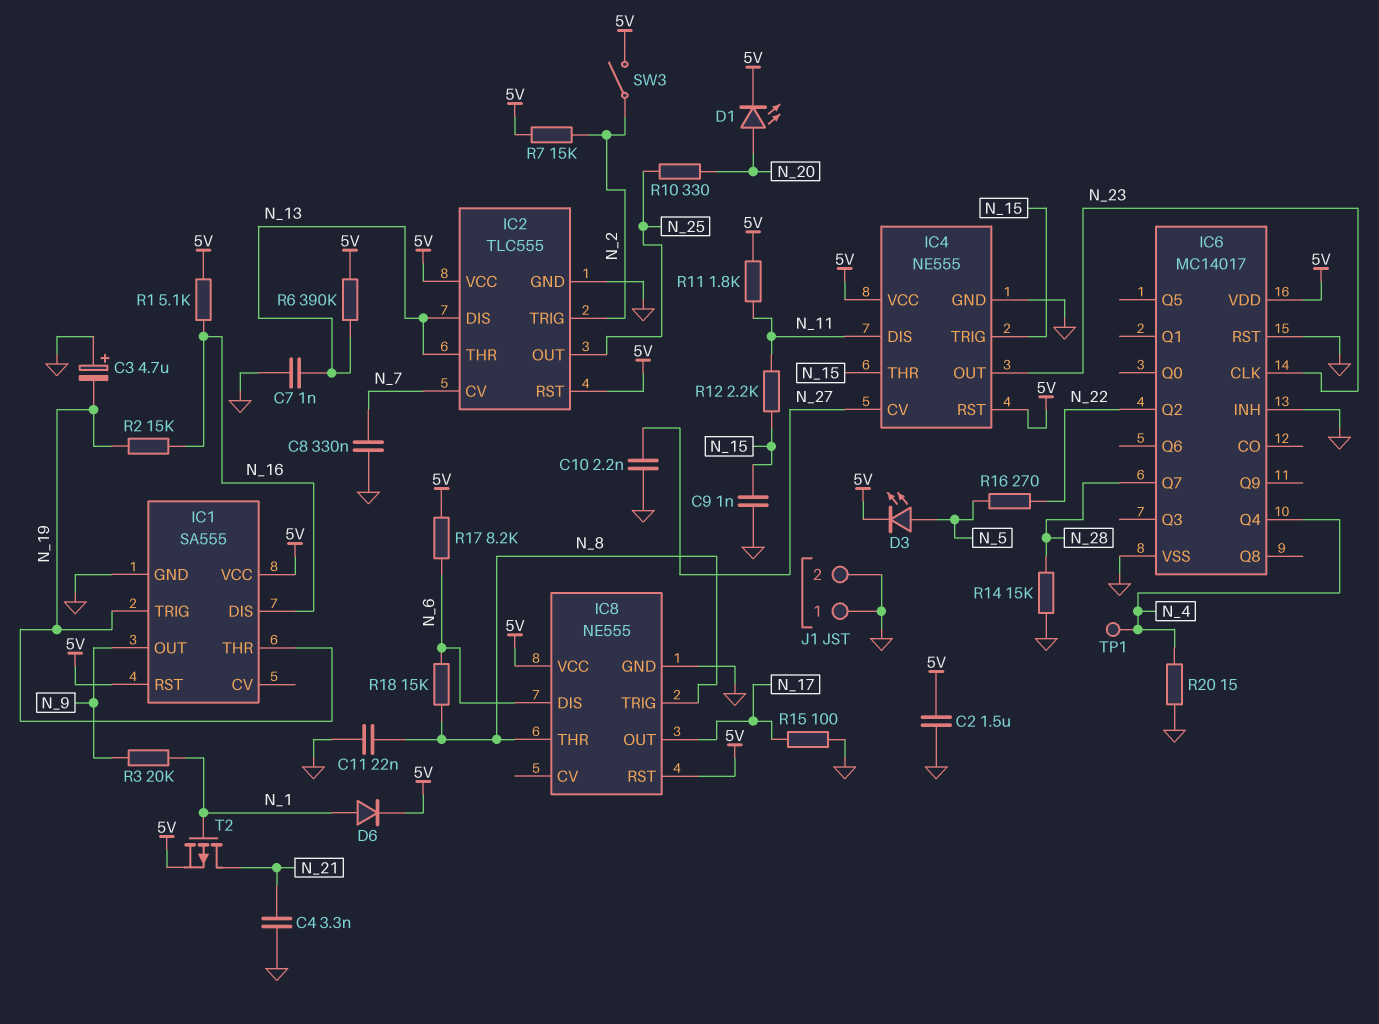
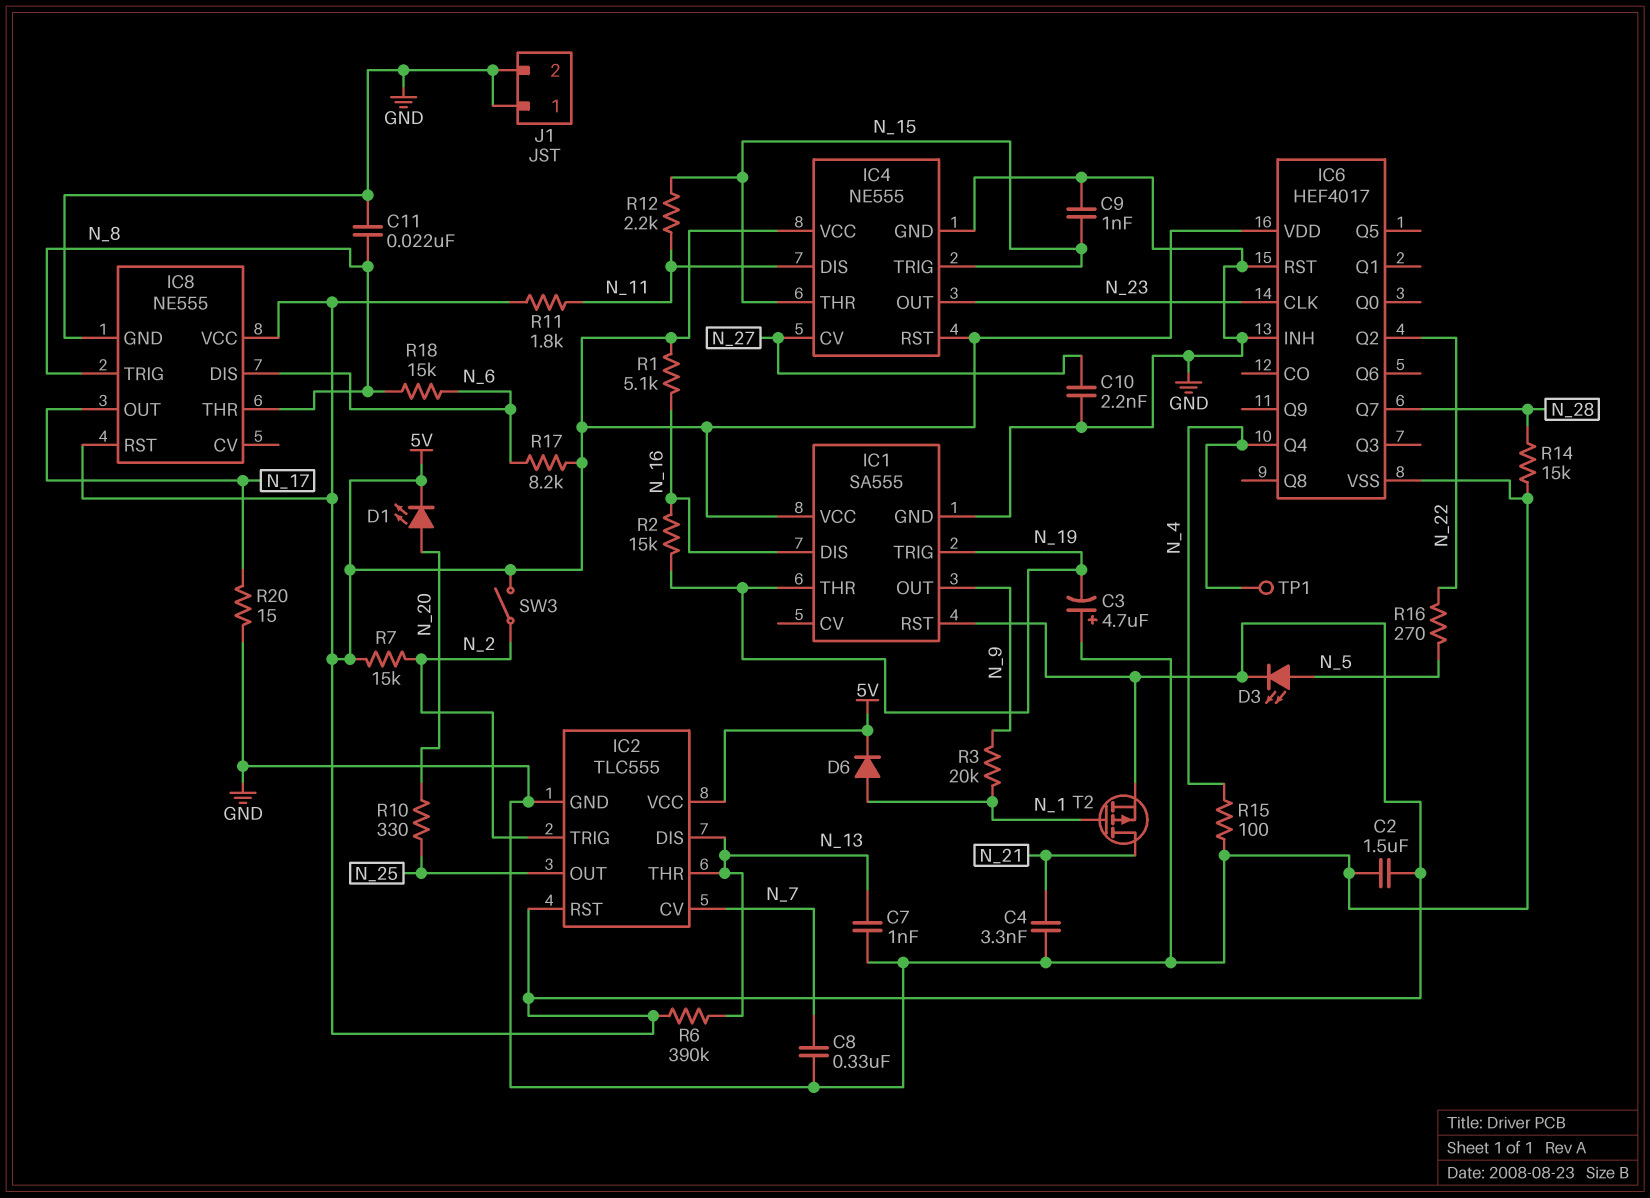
IC6: MC14017 -> HEF4017
R15: 100 (GND, N_17) -> 100 (GND, N_4)
R20: 15 (GND, N_4) -> 15 (GND, N_17)

